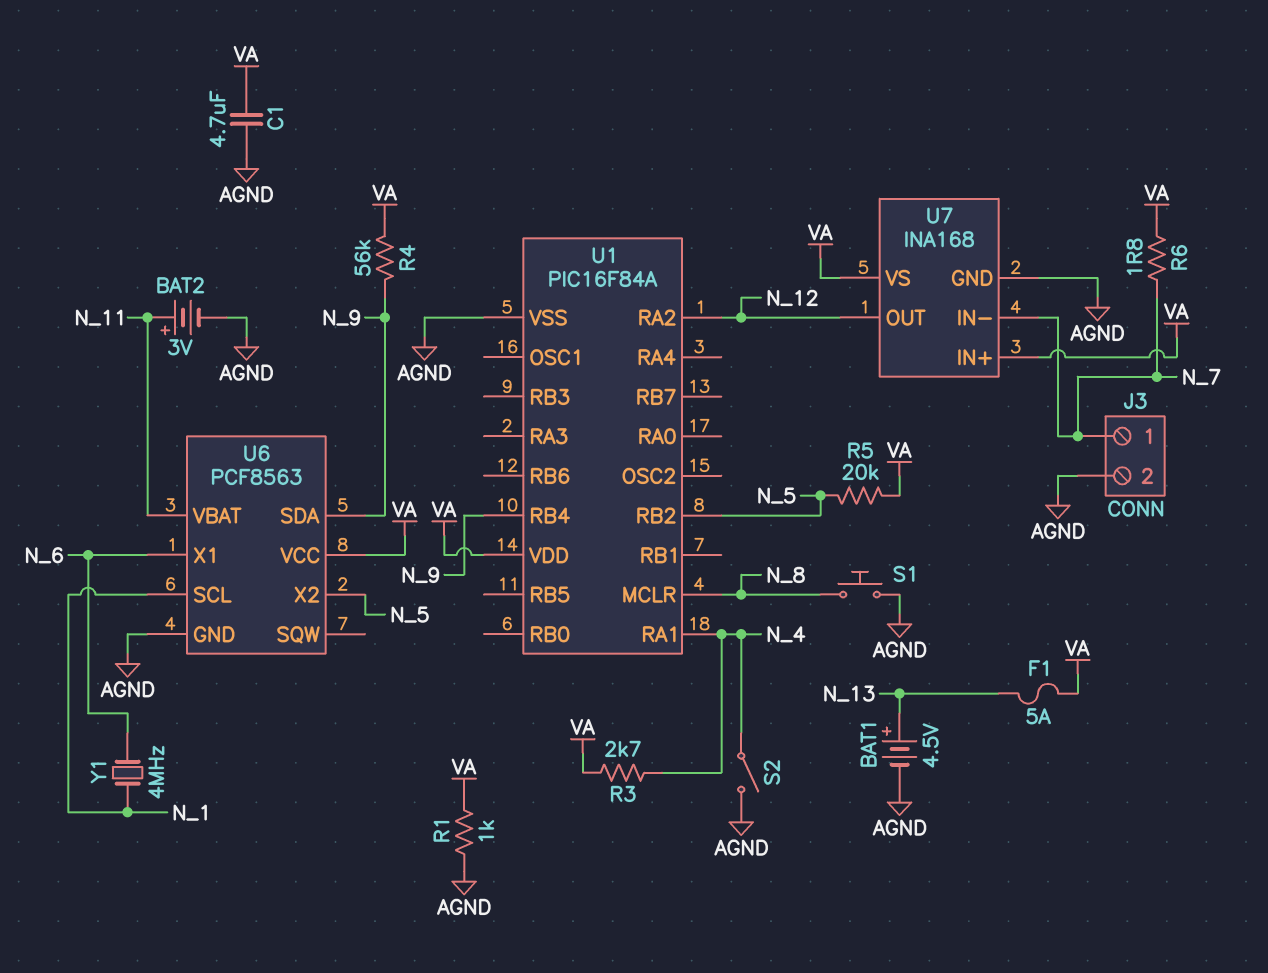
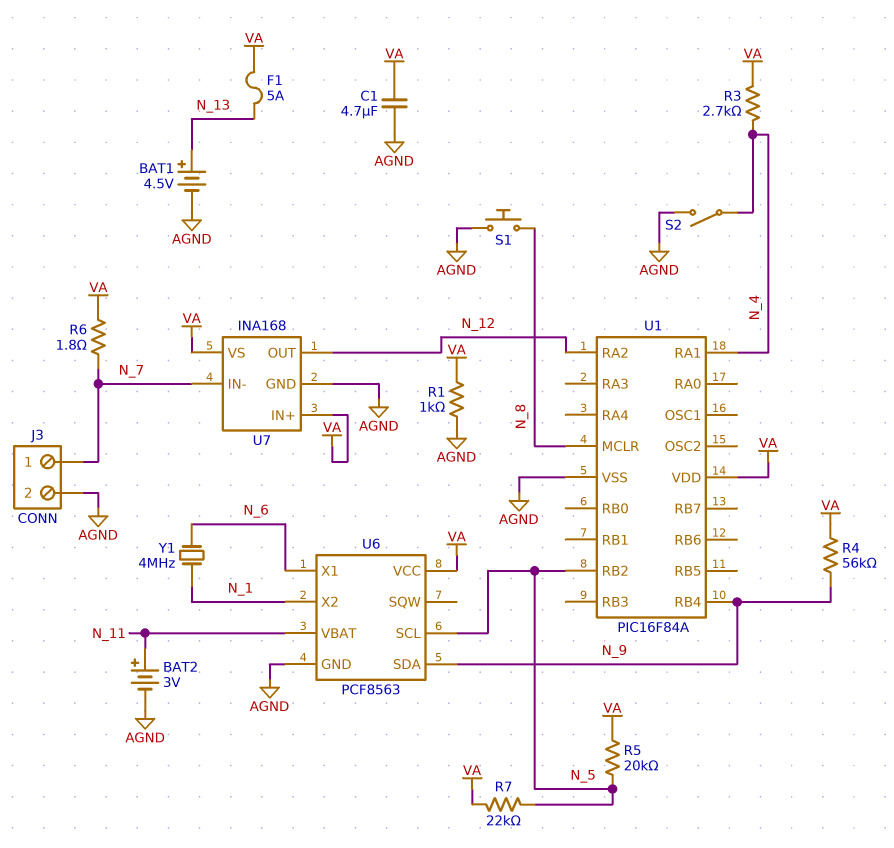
R7: none -> 22k (N_5, VA)
U6 pin SCL: N_1 -> N_5
U6 pin X2: N_5 -> N_1

